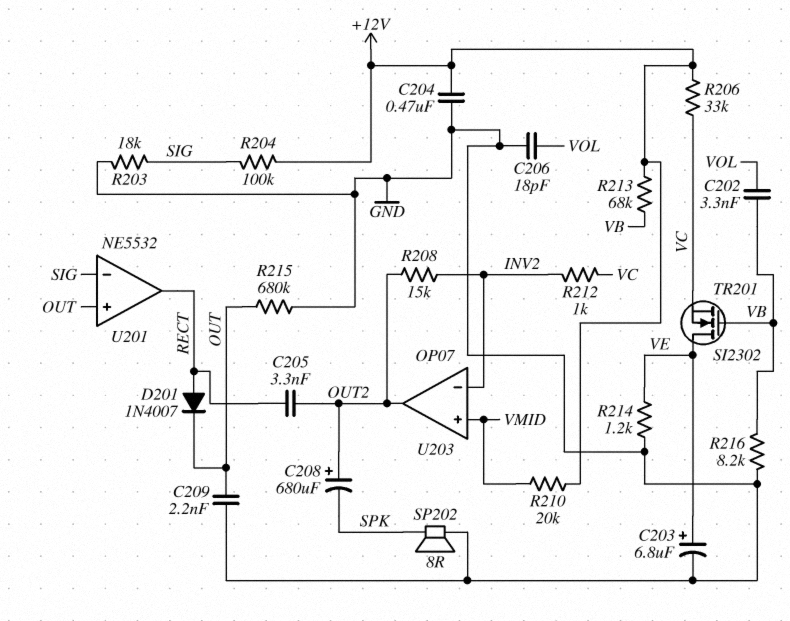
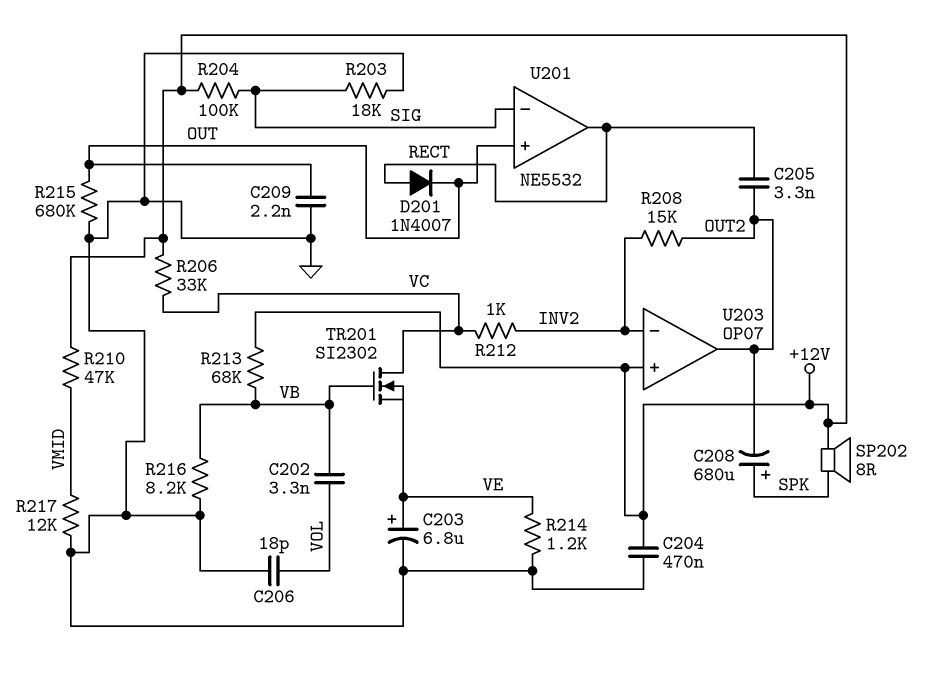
C208: 680uF (plus OUT2, minus SPK) -> 680uF (plus SPK, minus OUT2)
R210: 20k (+12V, VMID) -> 47k (+12V, VMID)
R217: none -> 12k (GND, VMID)
SP202: speaker 8R (GND, SPK) -> speaker 8R (+12V, SPK)
TR201: NMOS SI2302 (G VB, D VE, S VC) -> NMOS SI2302 (G VB, D VC, S VE)
U203 pin in+: VMID -> +12V

